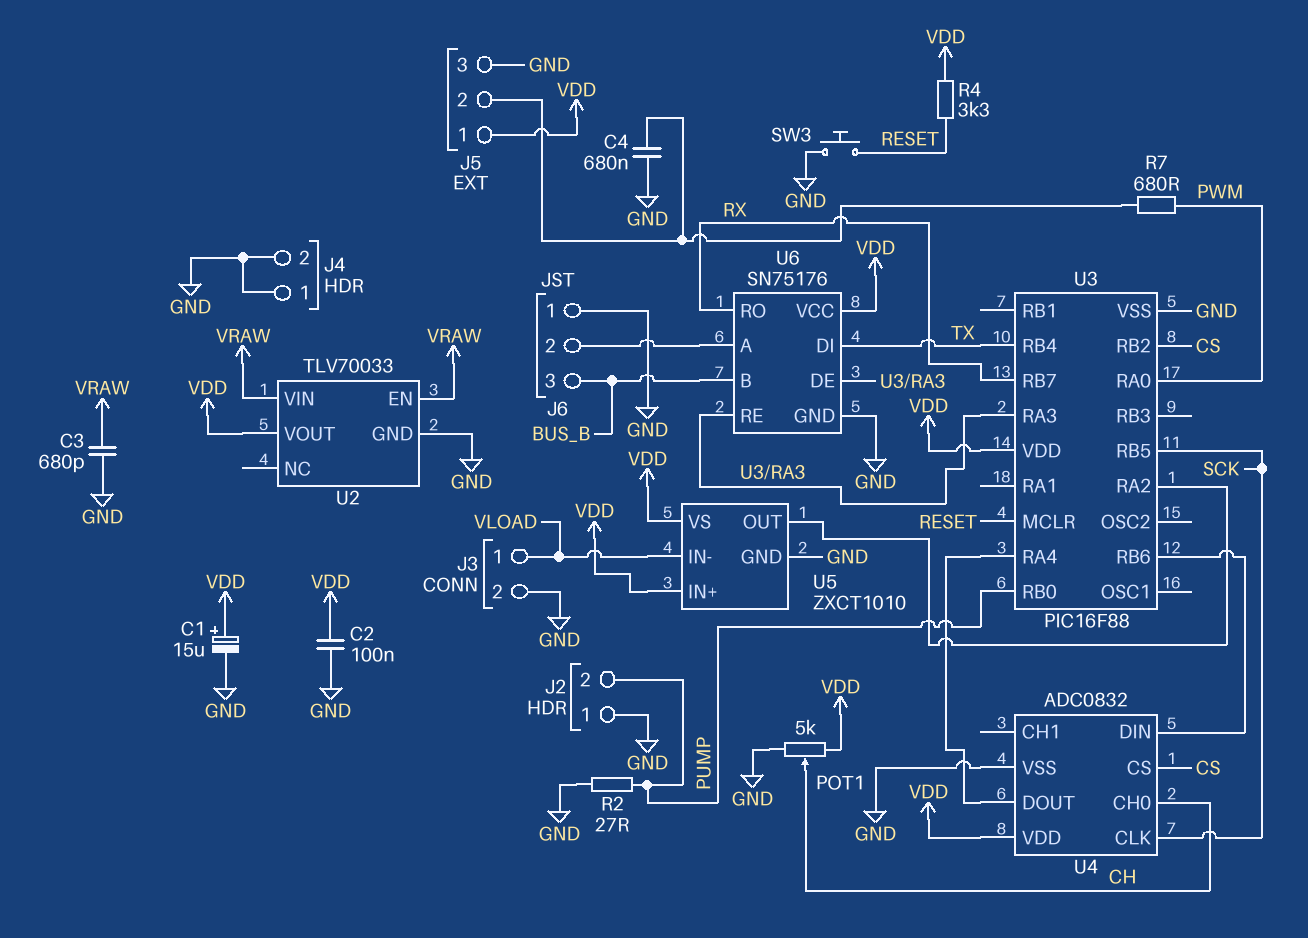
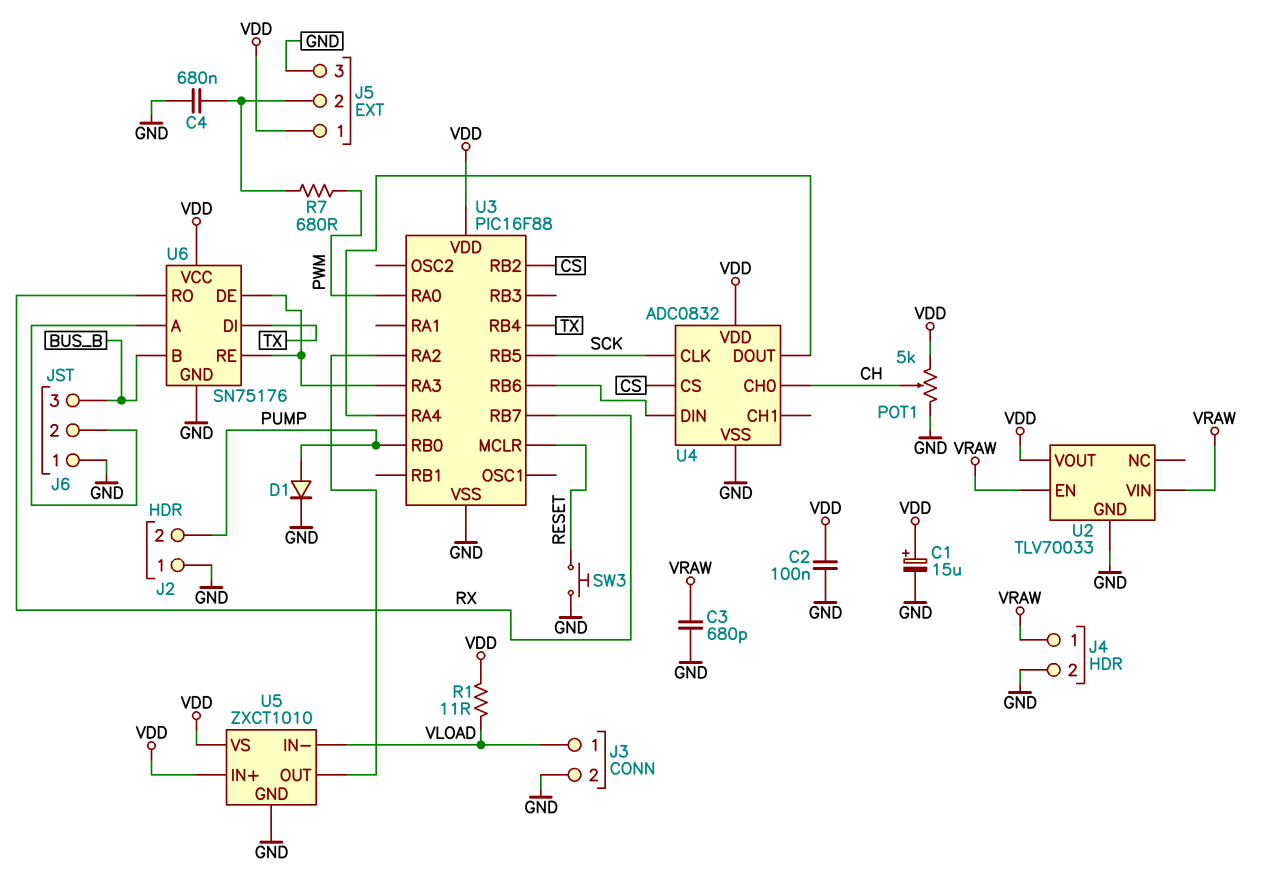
D1: none -> diode (A PUMP, K GND)
J4 pin 1: GND -> VRAW
R1: none -> 11 (VDD, VLOAD)
R2: 27 (GND, PUMP) -> none
R4: 3.3k (RESET, VDD) -> none

